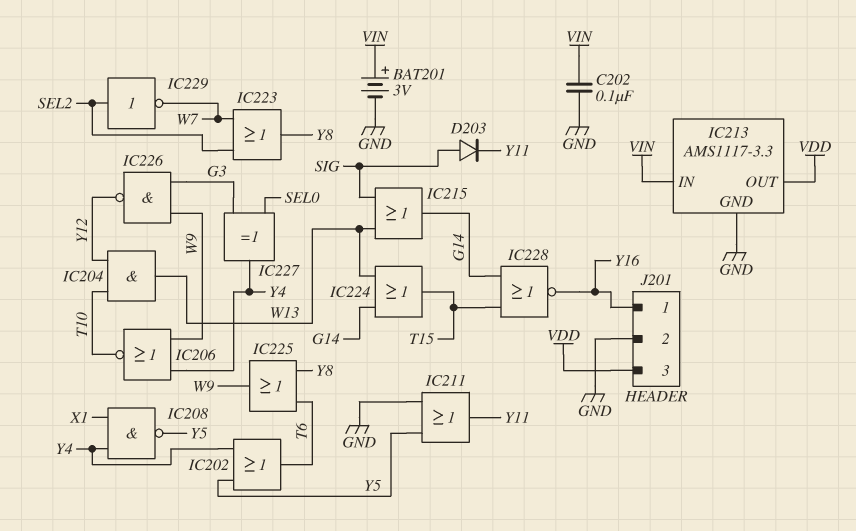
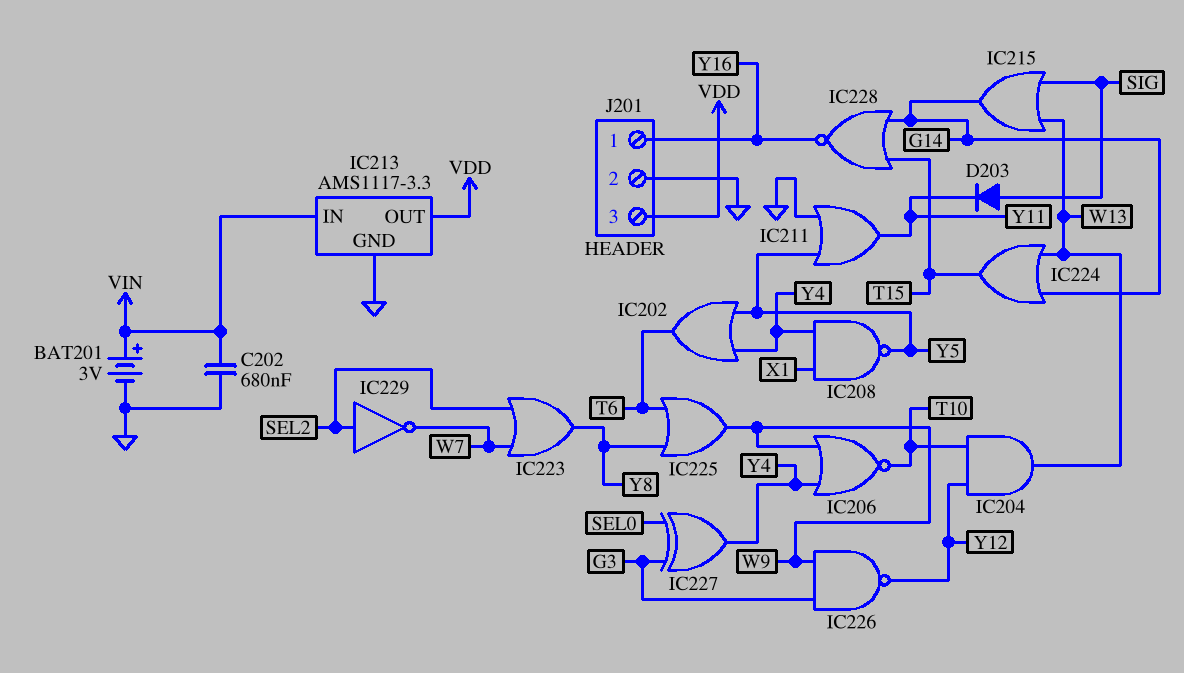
C202: 100nF (GND, VIN) -> 680nF (GND, VIN)

